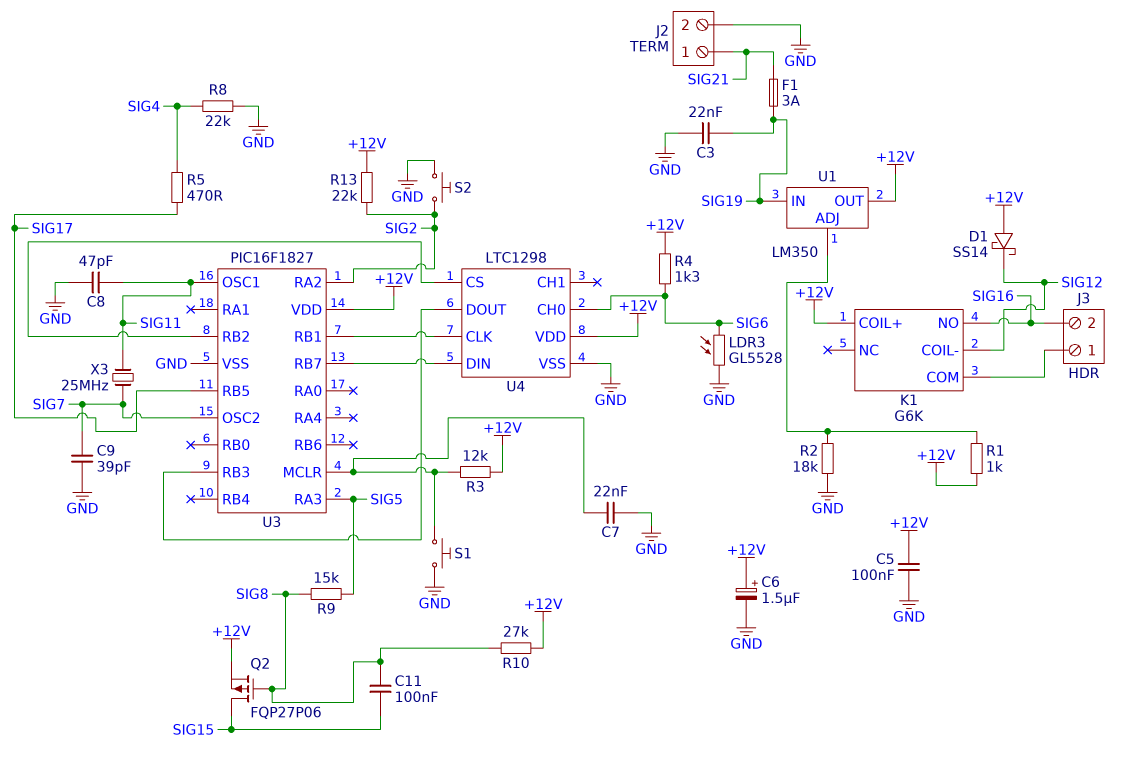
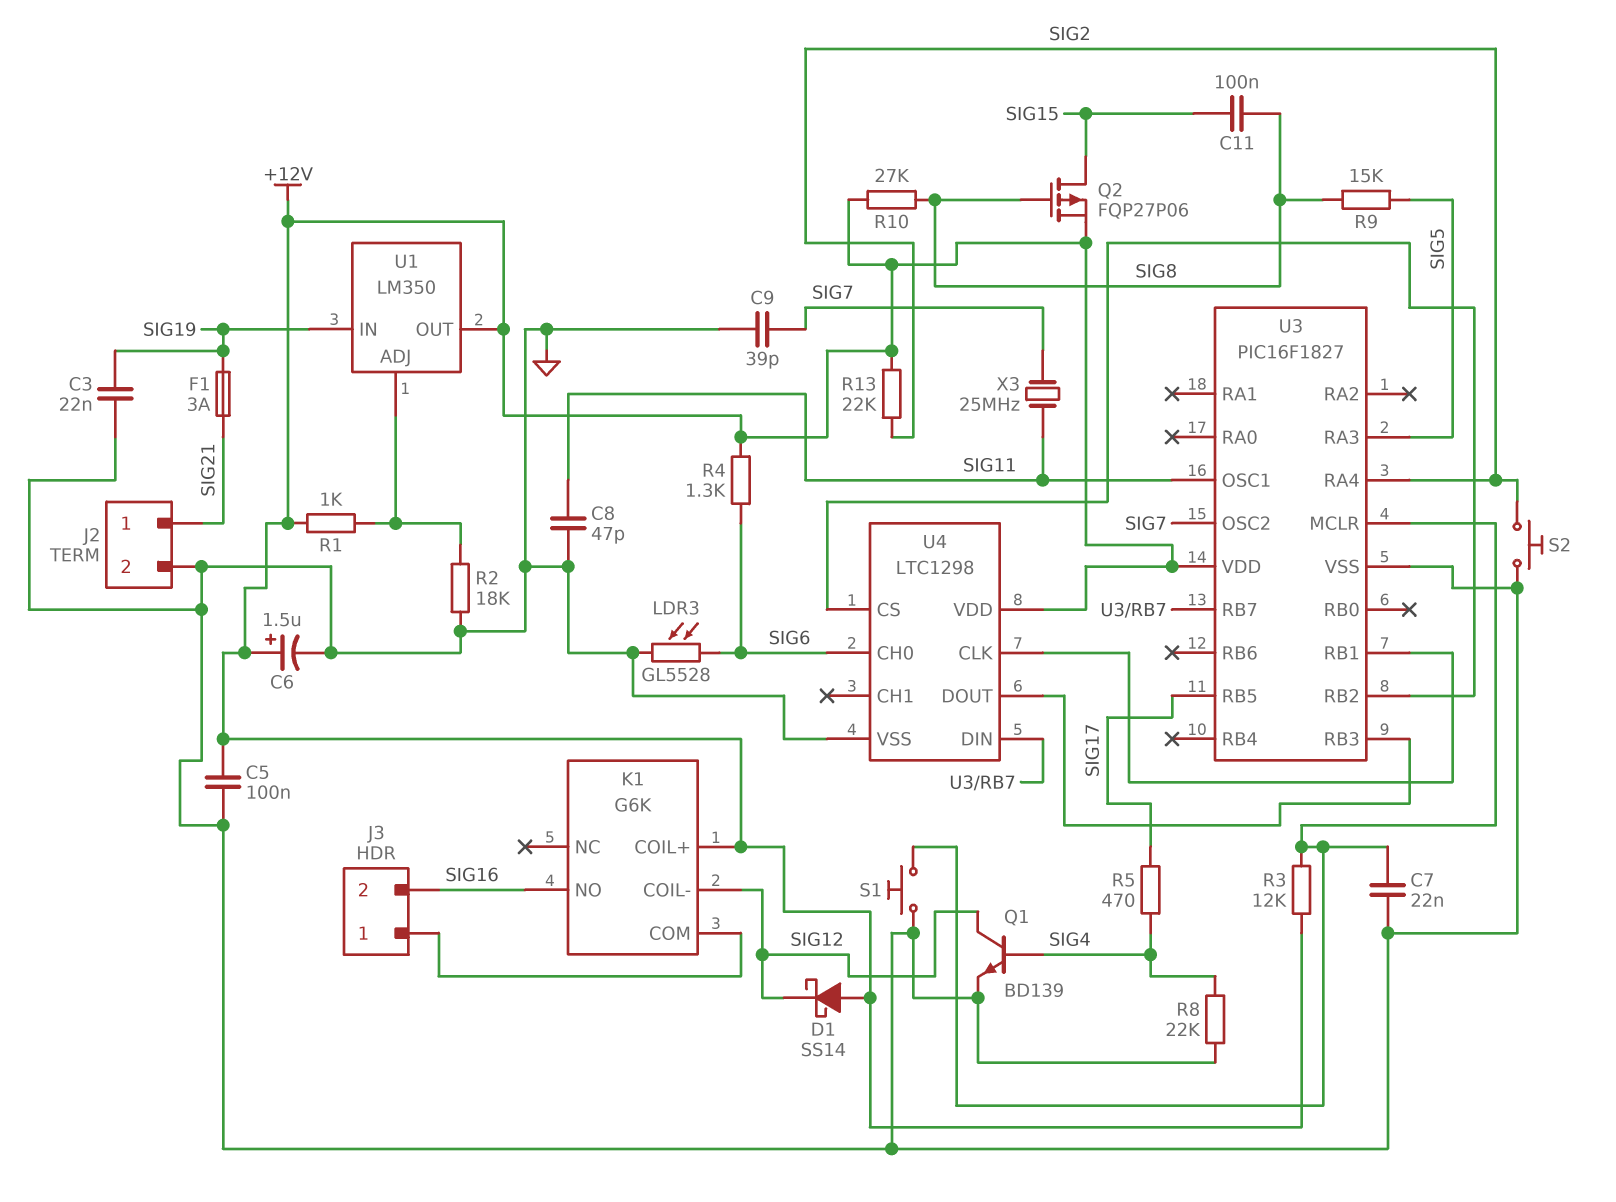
Q1: none -> NPN BD139 (B SIG4, C SIG12, E GND)
U3 pin RA2: SIG2 -> none
U3 pin RA4: none -> SIG2

